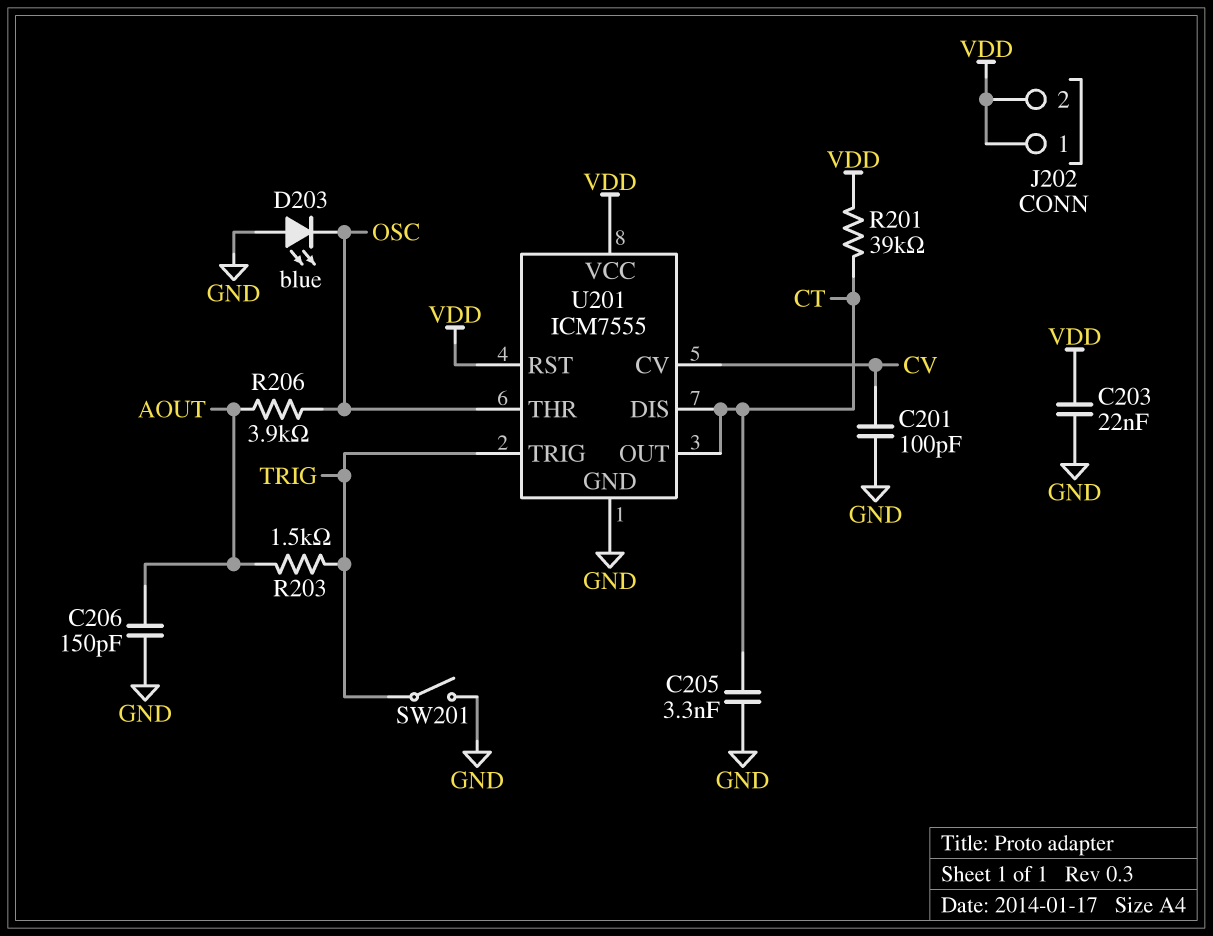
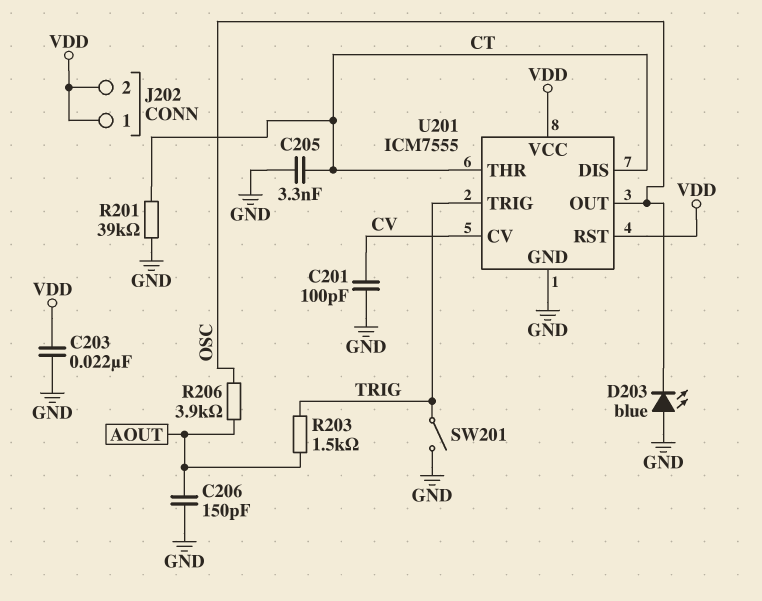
R201: 39k (CT, VDD) -> 39k (CT, GND)
U201 pin OUT: CT -> OSC
U201 pin THR: OSC -> CT

